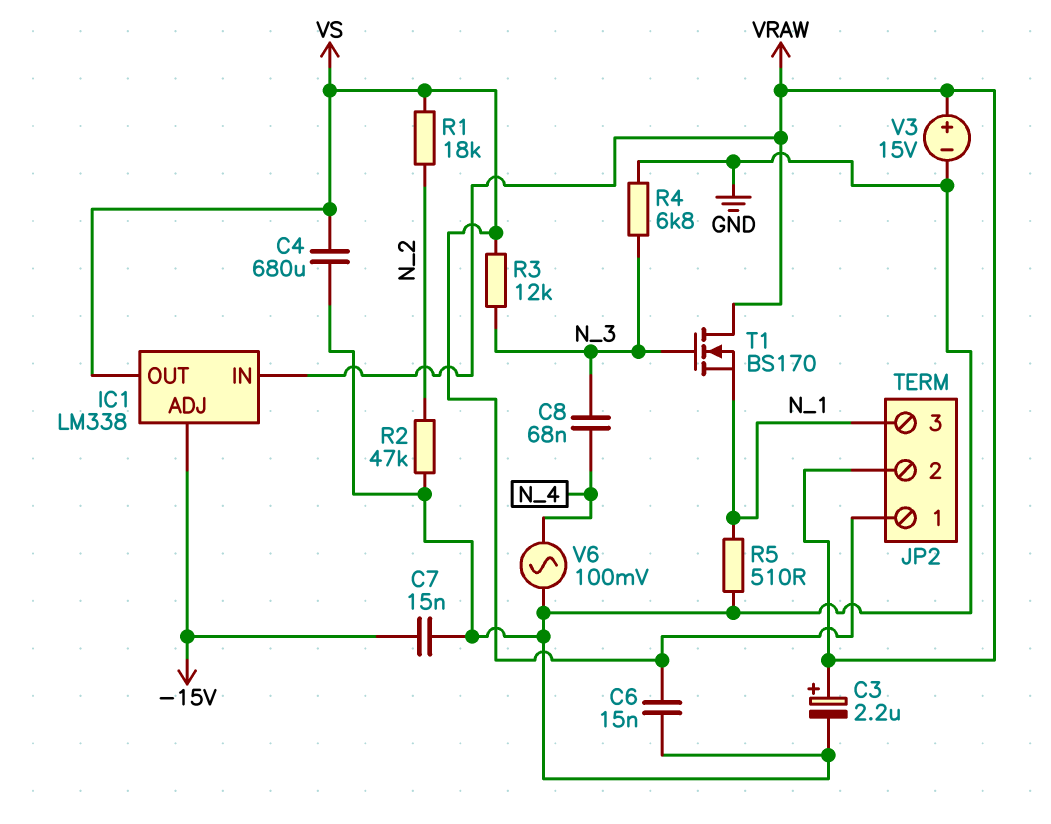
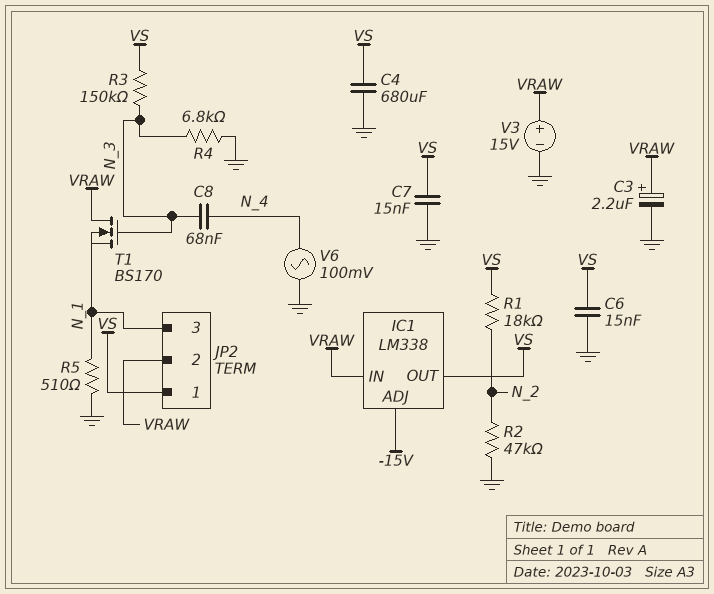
C7: 15nF (-15V, GND) -> 15nF (GND, VS)
R3: 12k (N_3, VS) -> 150k (N_3, VS)

